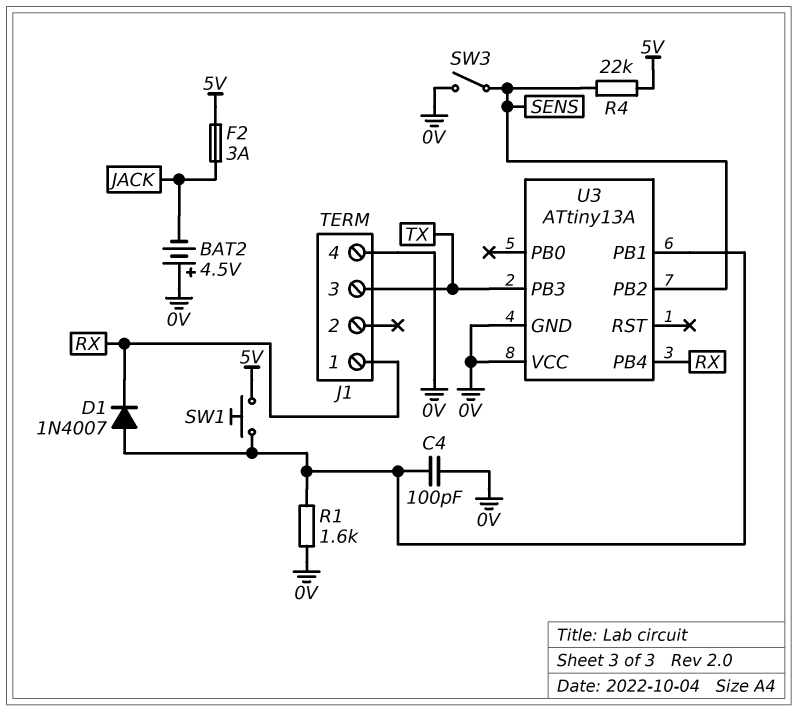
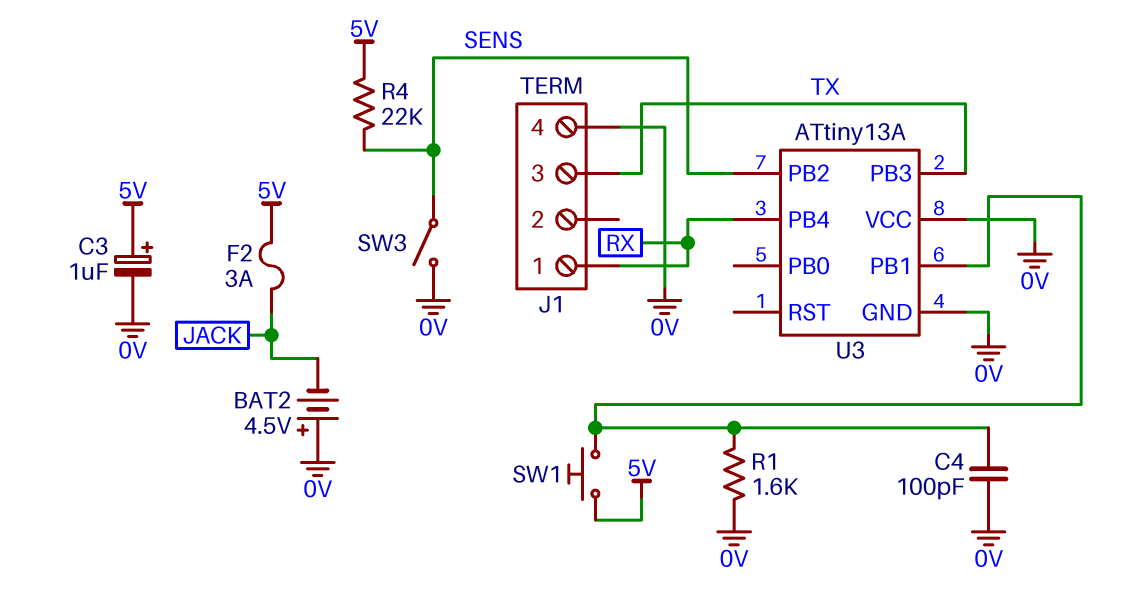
C3: none -> 1uF (plus 5V, minus 0V)
D1: diode 1N4007 (A U3/PB1, K RX) -> none

